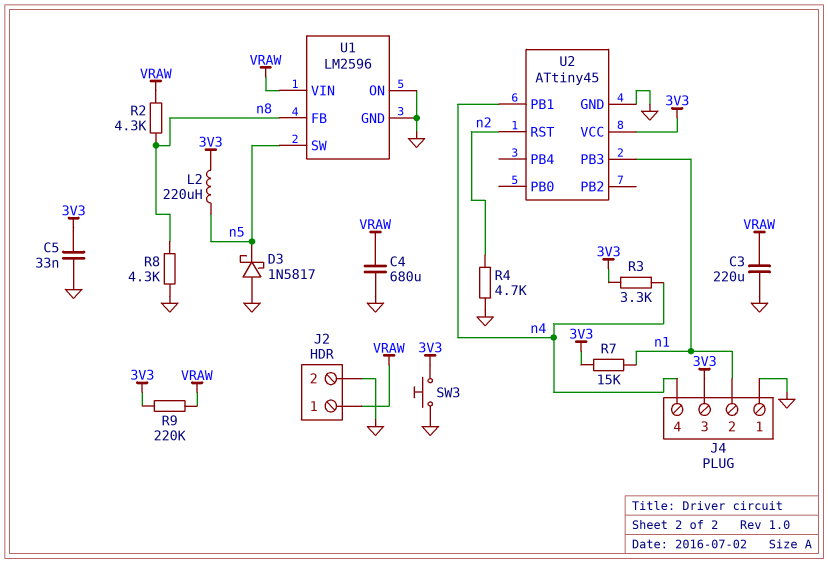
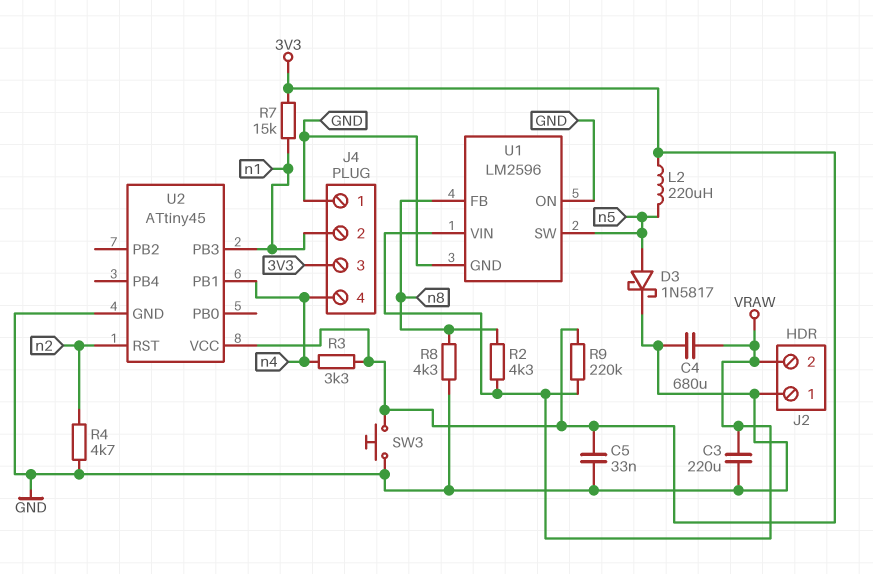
D3: schottky 1N5817 (A GND, K n5) -> schottky 1N5817 (A n5, K GND)
J2 pin 1: VRAW -> GND
J2 pin 2: GND -> VRAW

